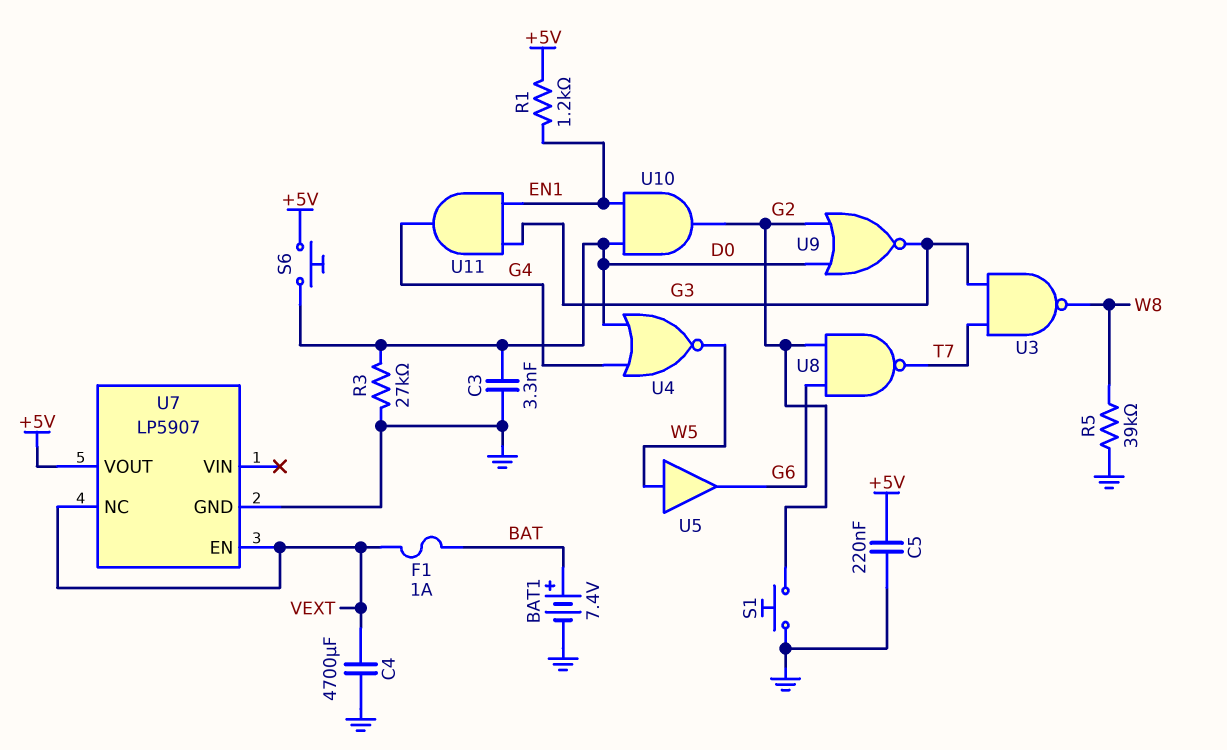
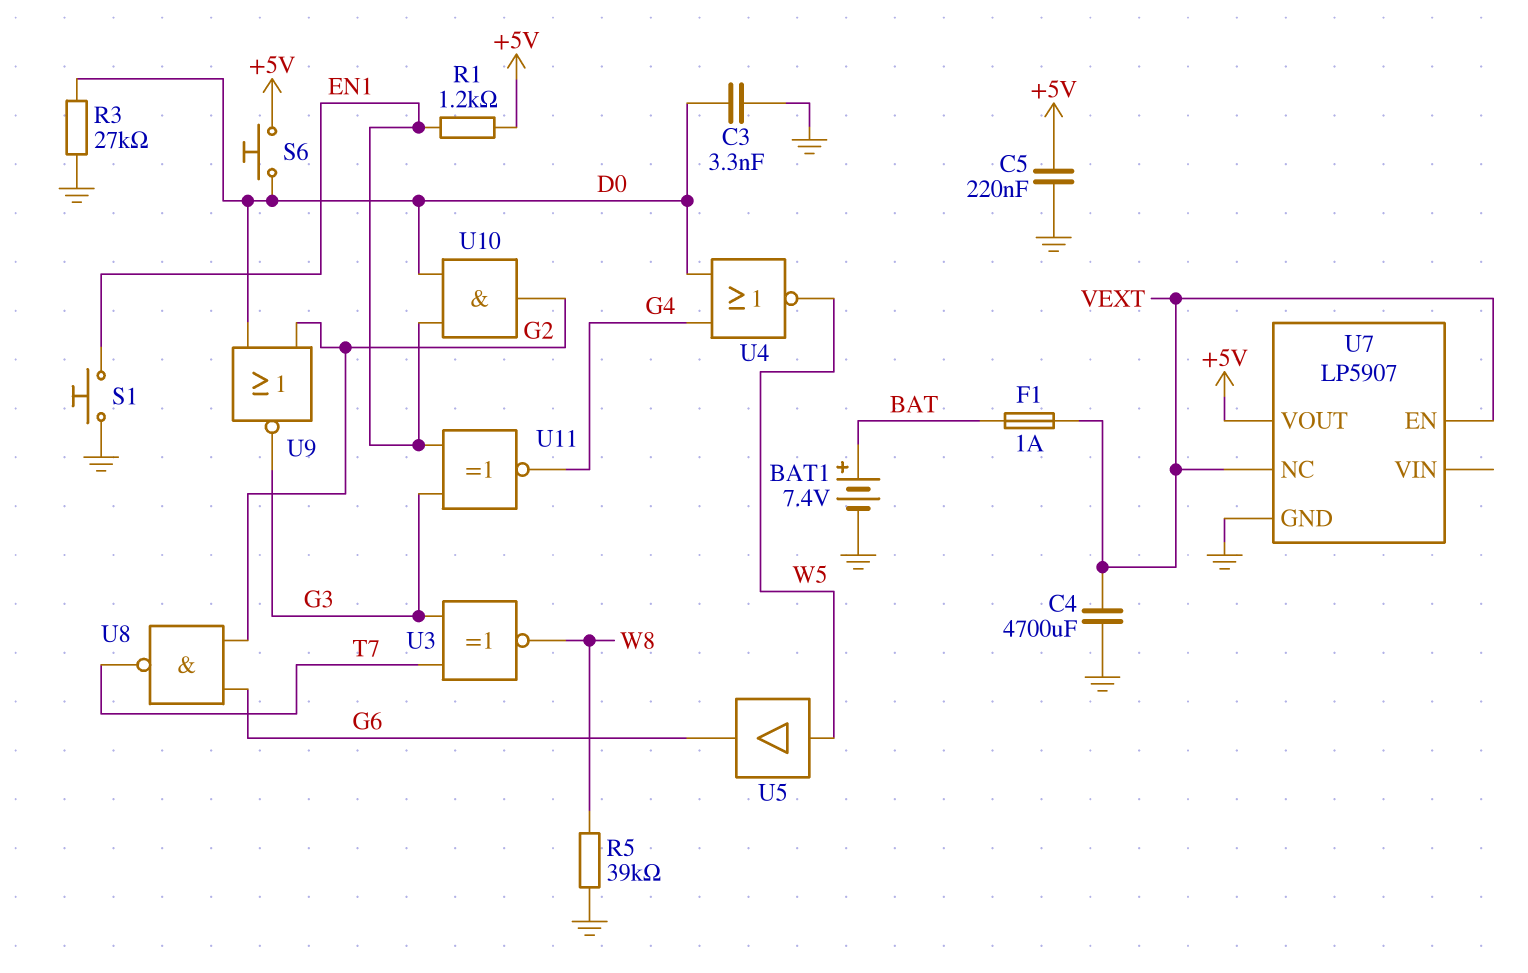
S1: button (G2, GND) -> button (EN1, GND)
U3: NAND (in G3, in T7, out W8) -> XNOR (in G3, in T7, out W8)
U11: AND (in EN1, in G3, out G4) -> XNOR (in EN1, in G3, out G4)

